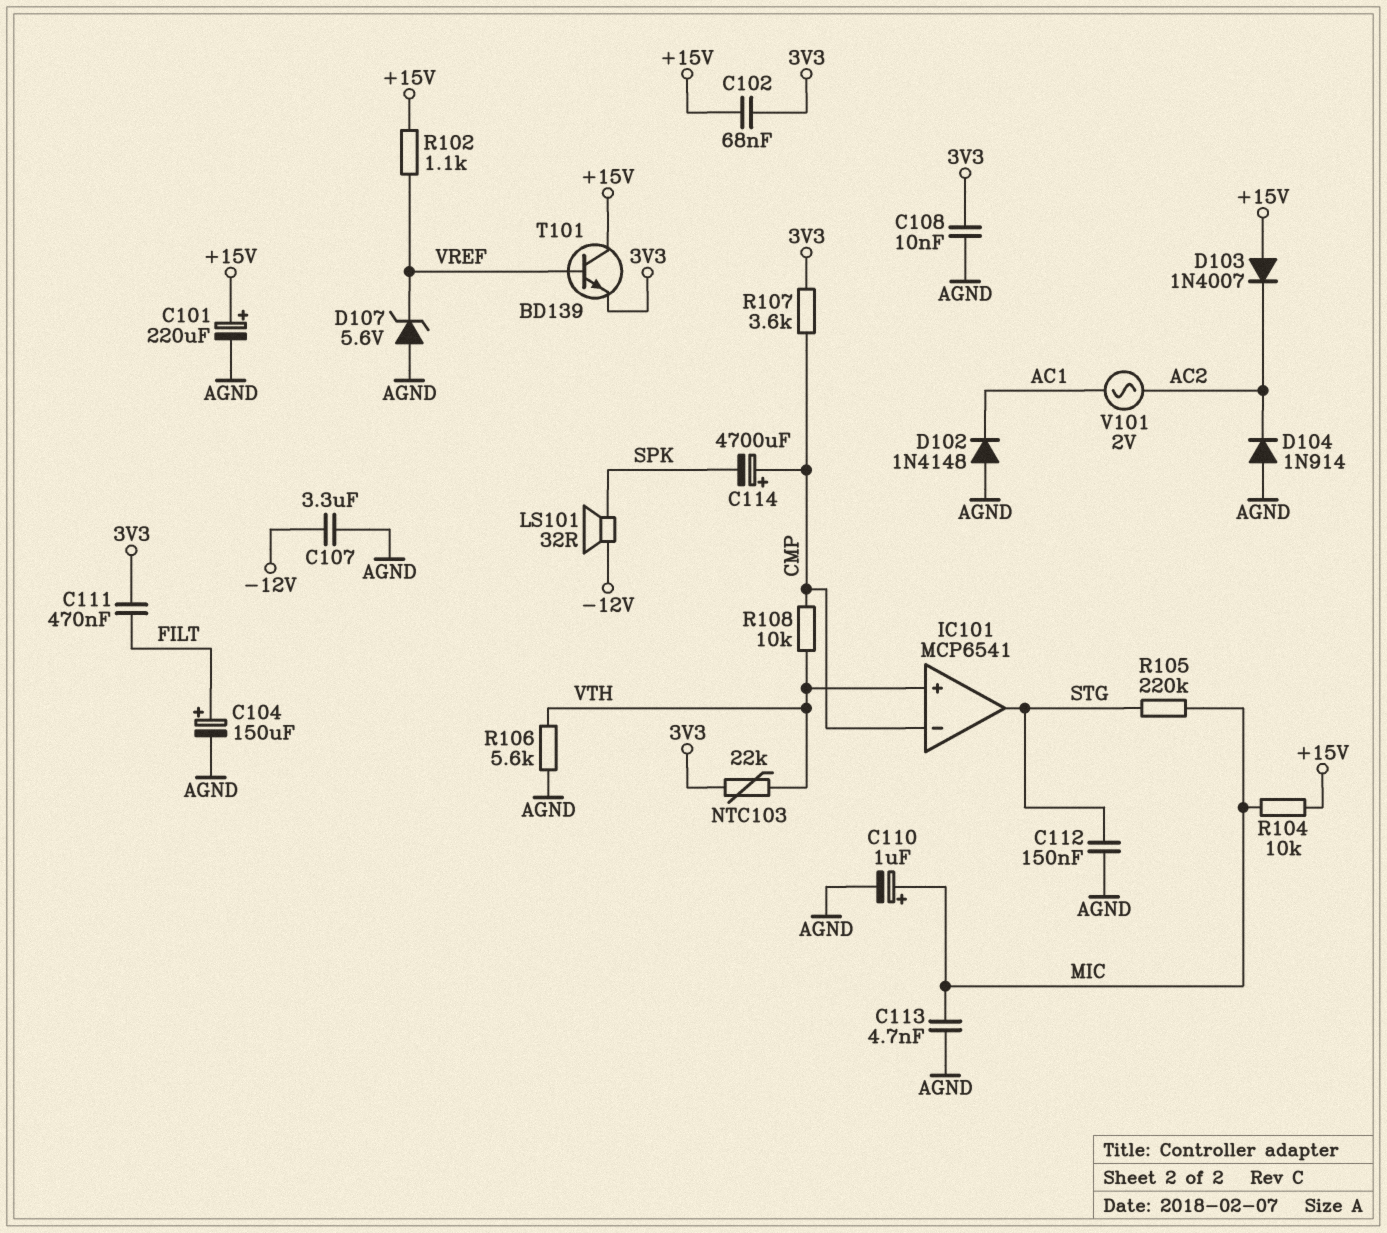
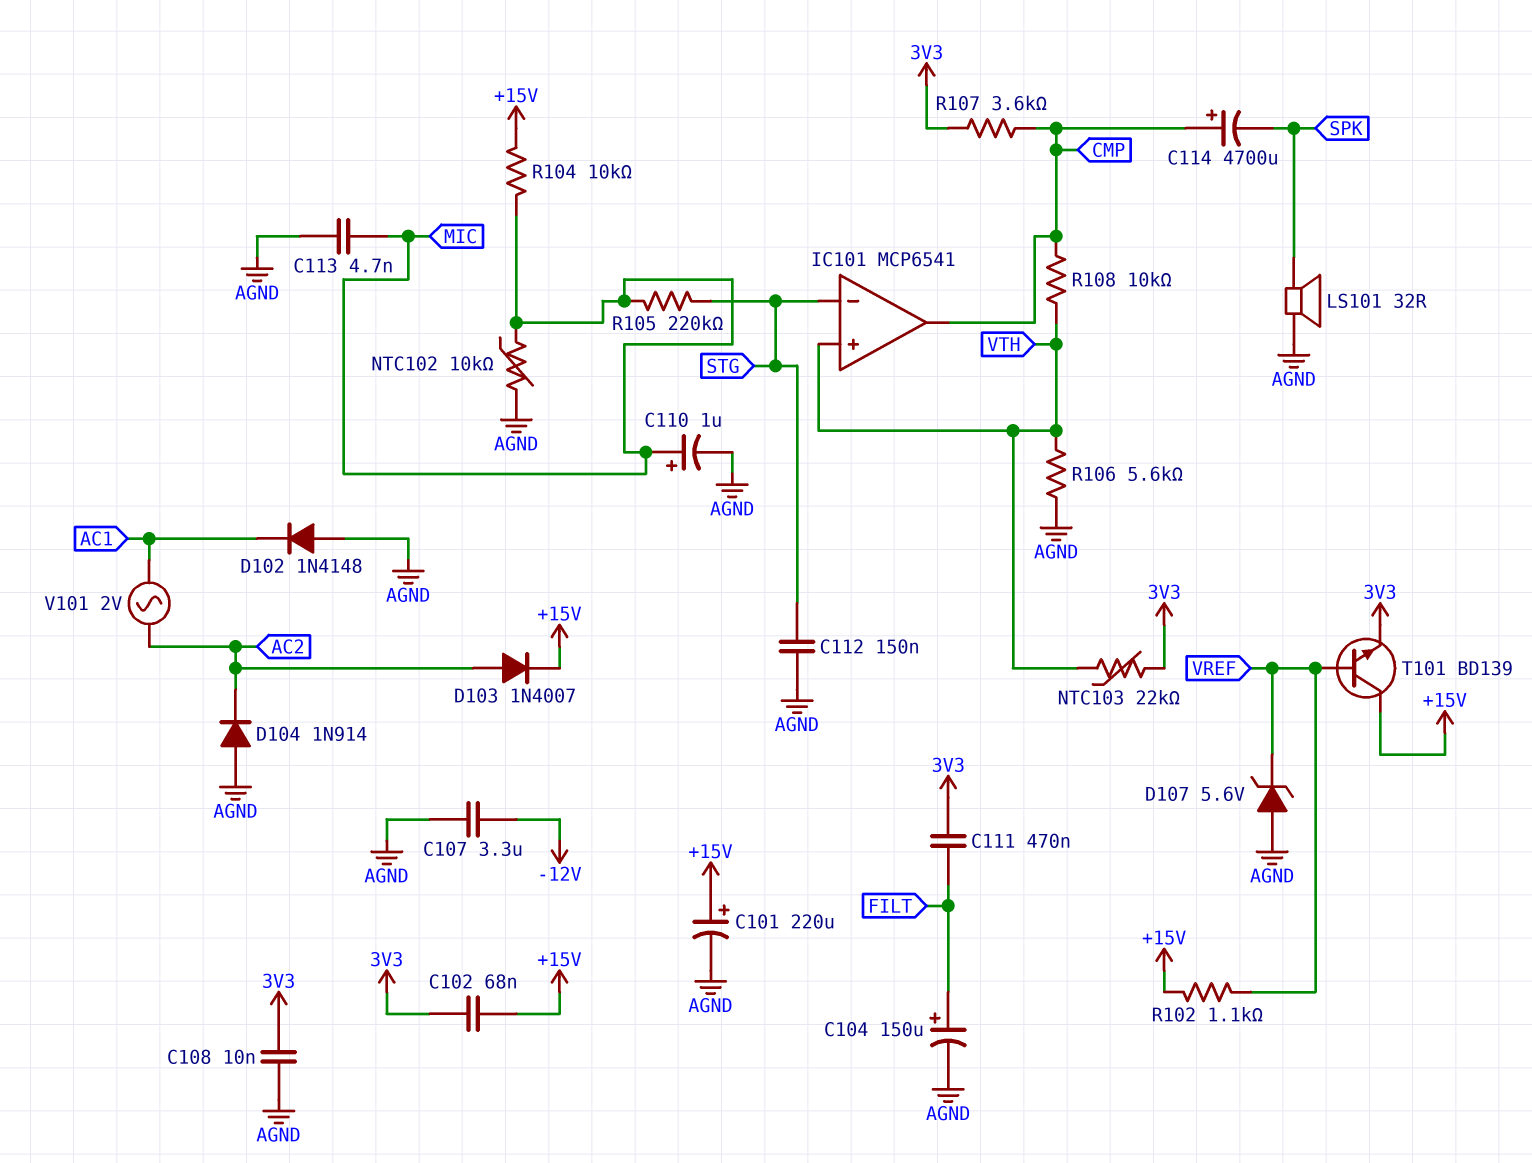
D103: diode 1N4007 (A +15V, K AC2) -> diode 1N4007 (A AC2, K +15V)
IC101 pin in-: CMP -> STG
IC101 pin out: STG -> CMP
LS101: speaker 32R (-12V, SPK) -> speaker 32R (AGND, SPK)
NTC102: none -> 10k (AGND, MIC)

